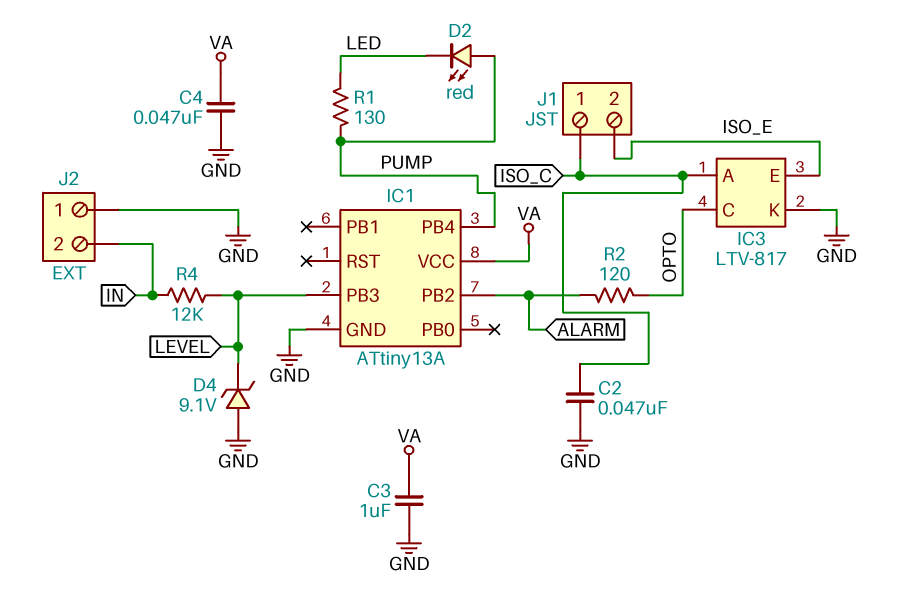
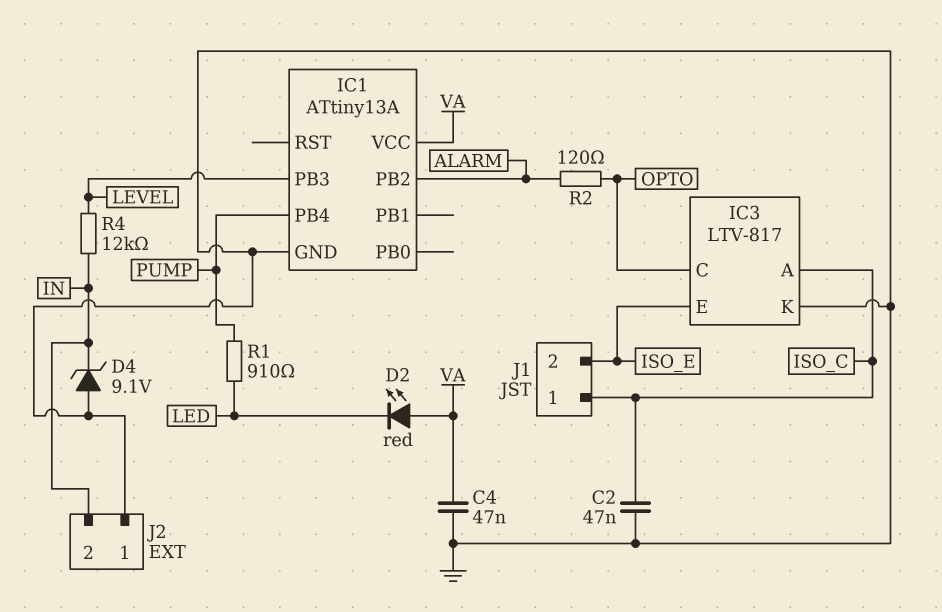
C3: 1uF (GND, VA) -> none
D2: LED red (A PUMP, K LED) -> LED red (A VA, K LED)
D4: zener 9.1V (A GND, K LEVEL) -> zener 9.1V (A GND, K IN)
R1: 130 (LED, PUMP) -> 910 (LED, PUMP)

